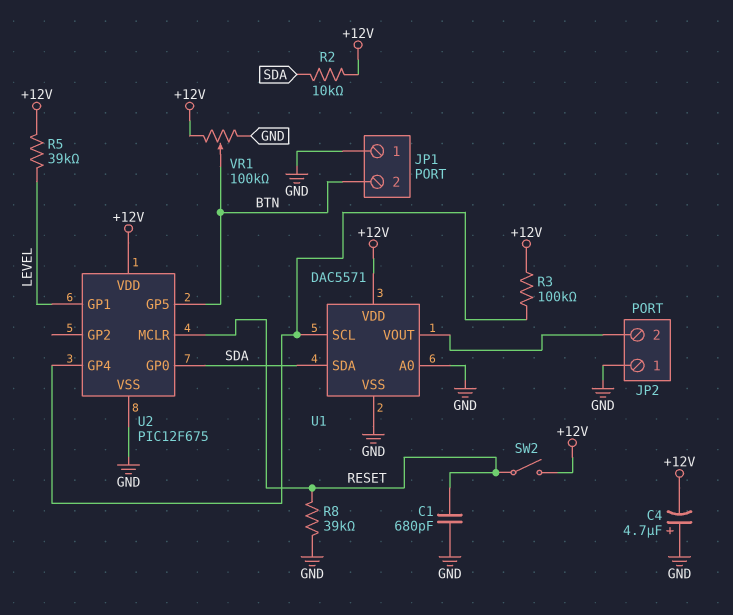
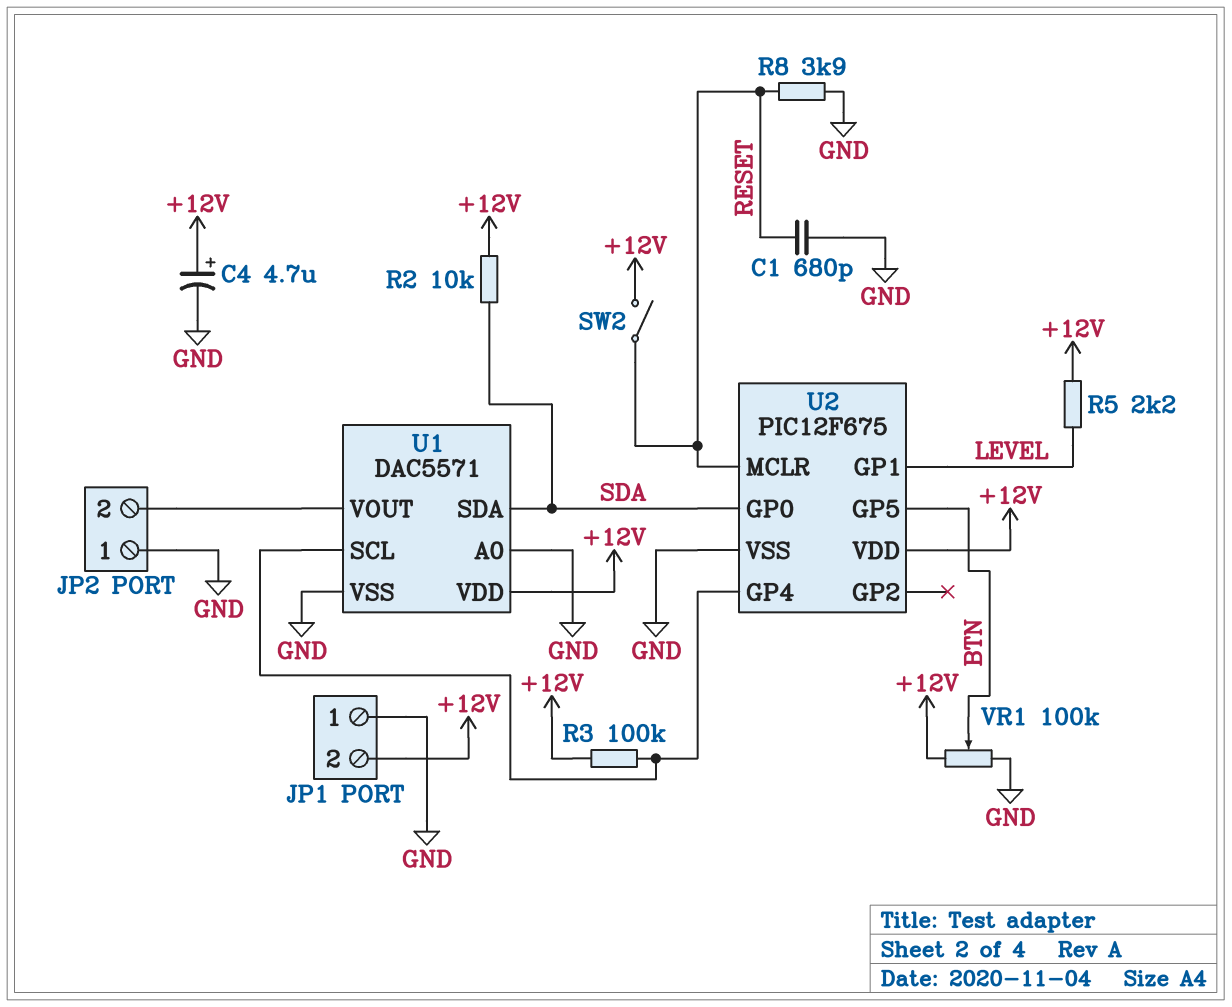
C4: 4.7uF (plus GND, minus +12V) -> 4.7uF (plus +12V, minus GND)
JP1 pin 2: BTN -> +12V
R5: 39k (+12V, LEVEL) -> 2.2k (+12V, LEVEL)
R8: 39k (GND, RESET) -> 3.9k (GND, RESET)

